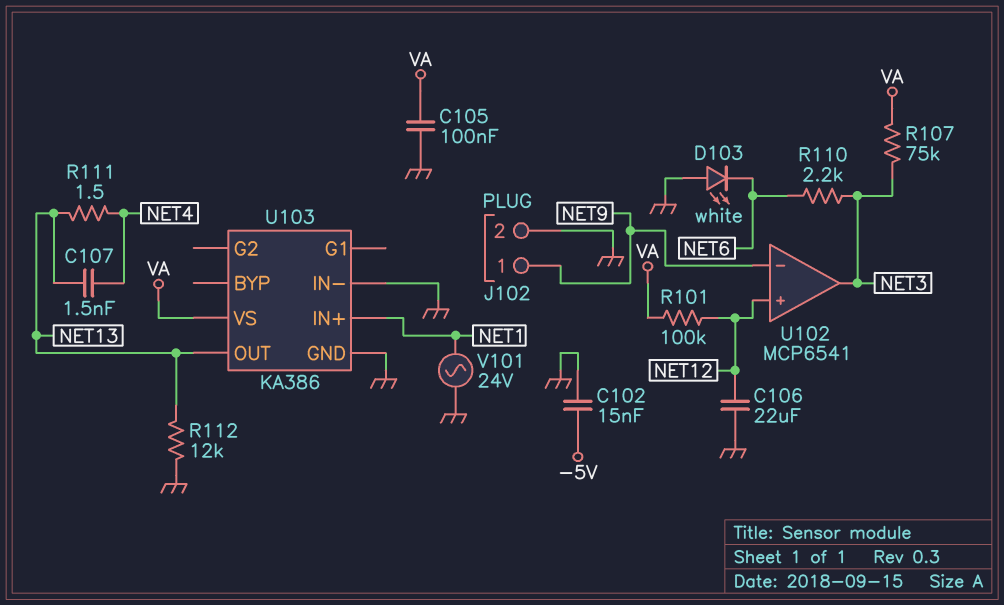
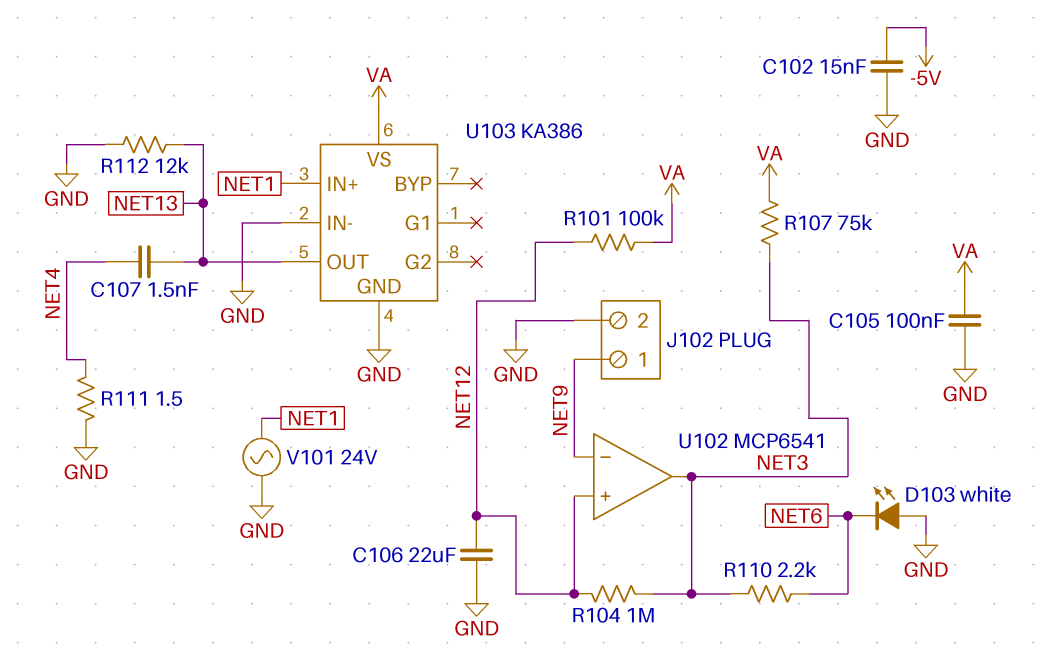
R104: none -> 1M (NET3, NET12)
R111: 1.5 (NET4, NET13) -> 1.5 (GND, NET4)

